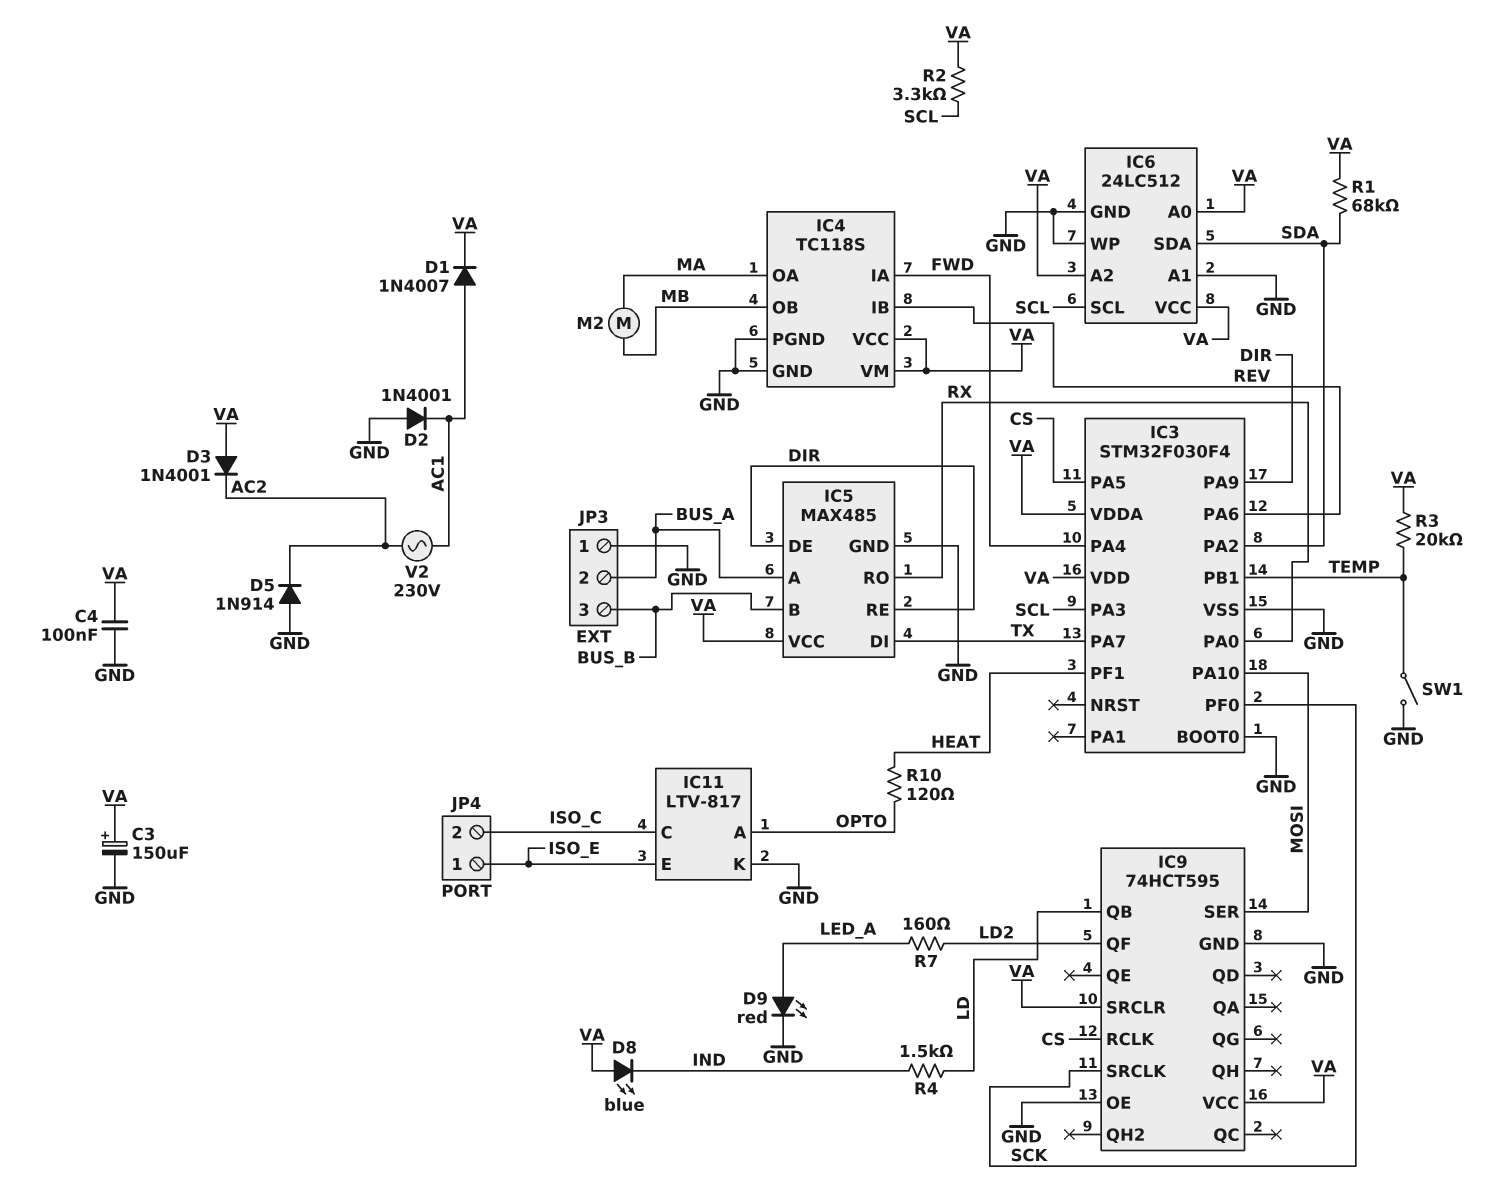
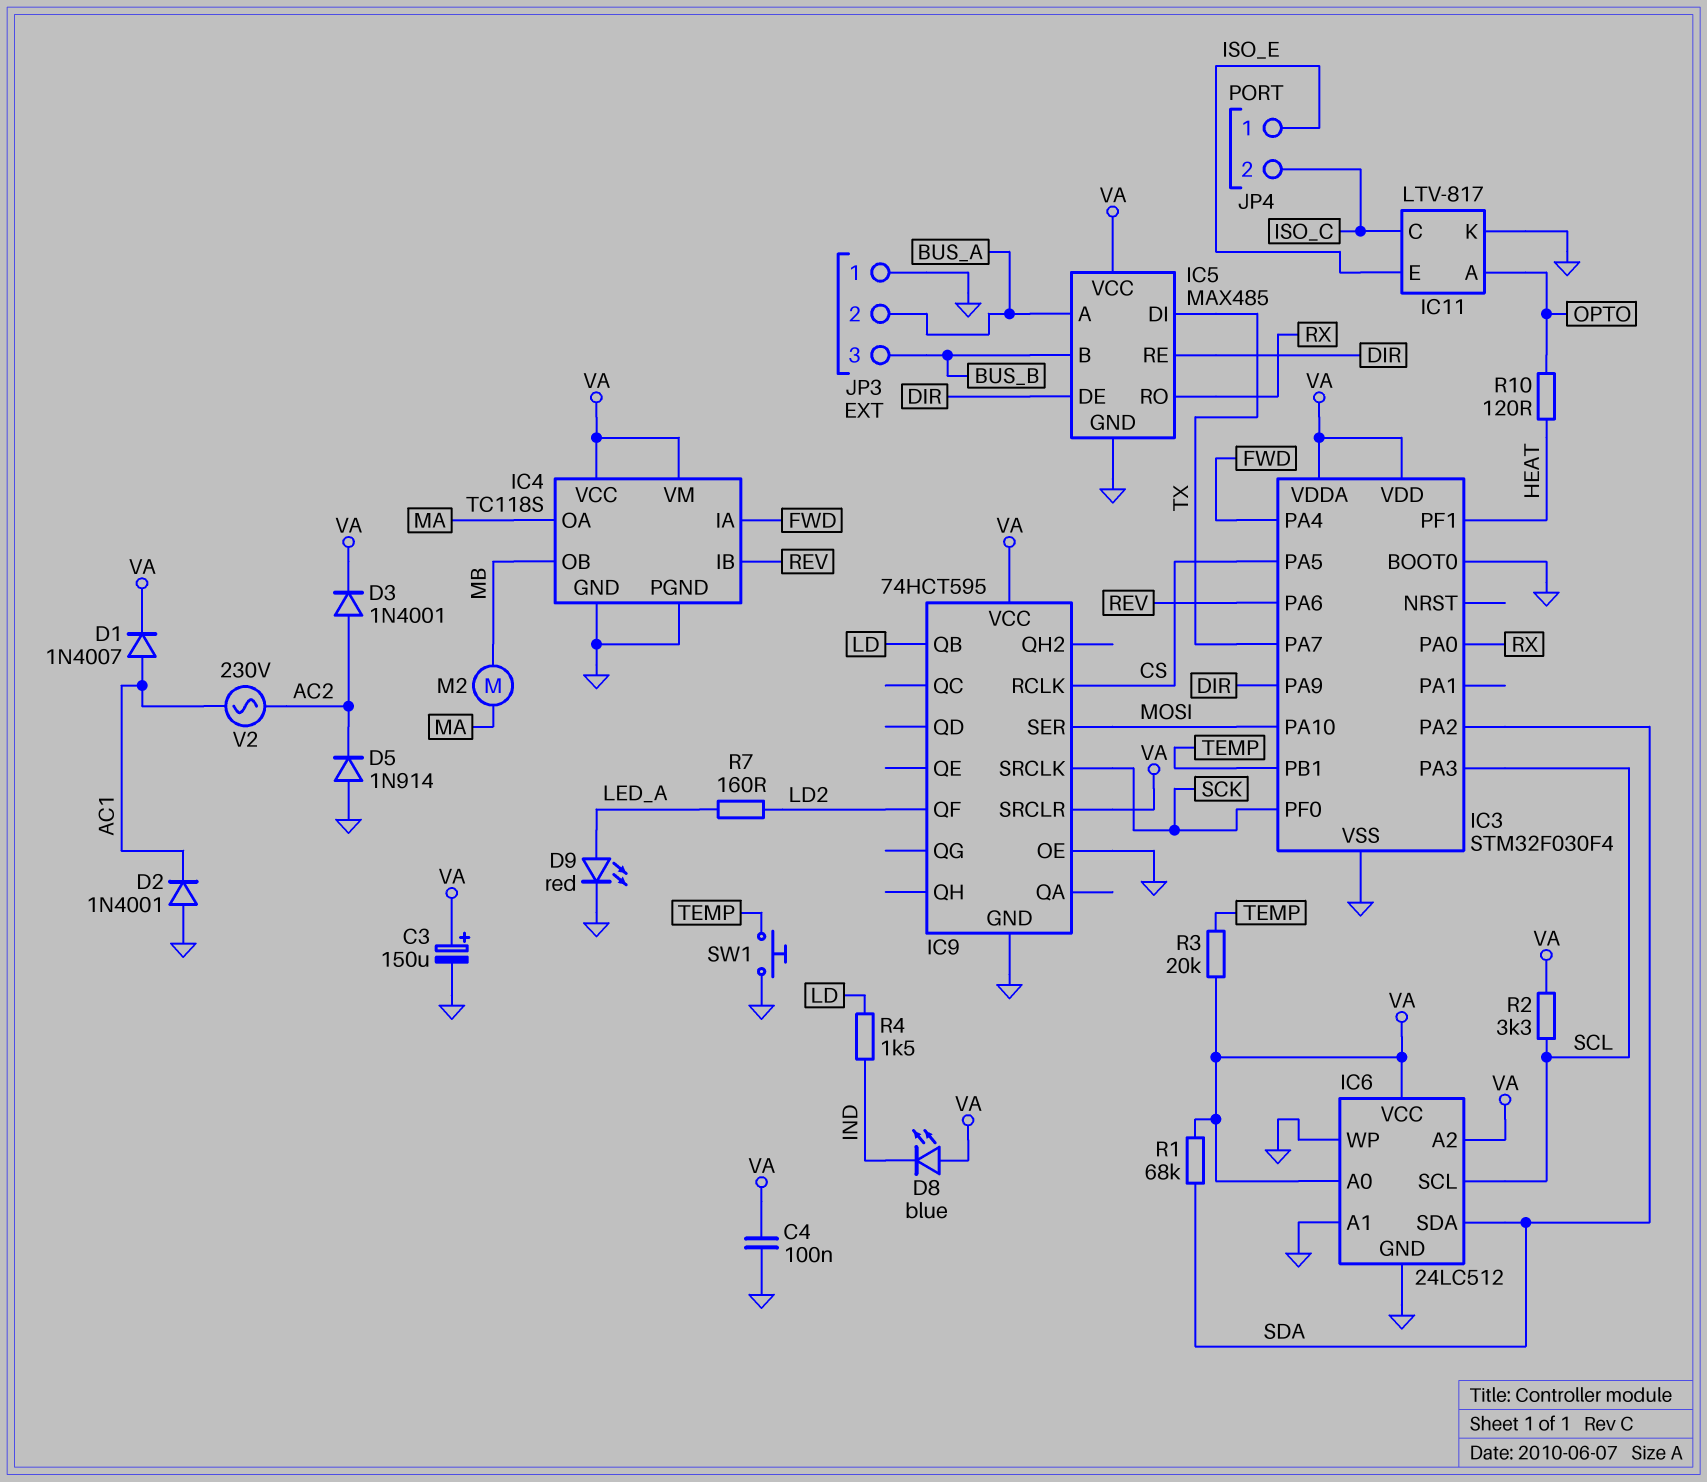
D3: diode 1N4001 (A VA, K AC2) -> diode 1N4001 (A AC2, K VA)
SW1: switch (GND, TEMP) -> button (GND, TEMP)

